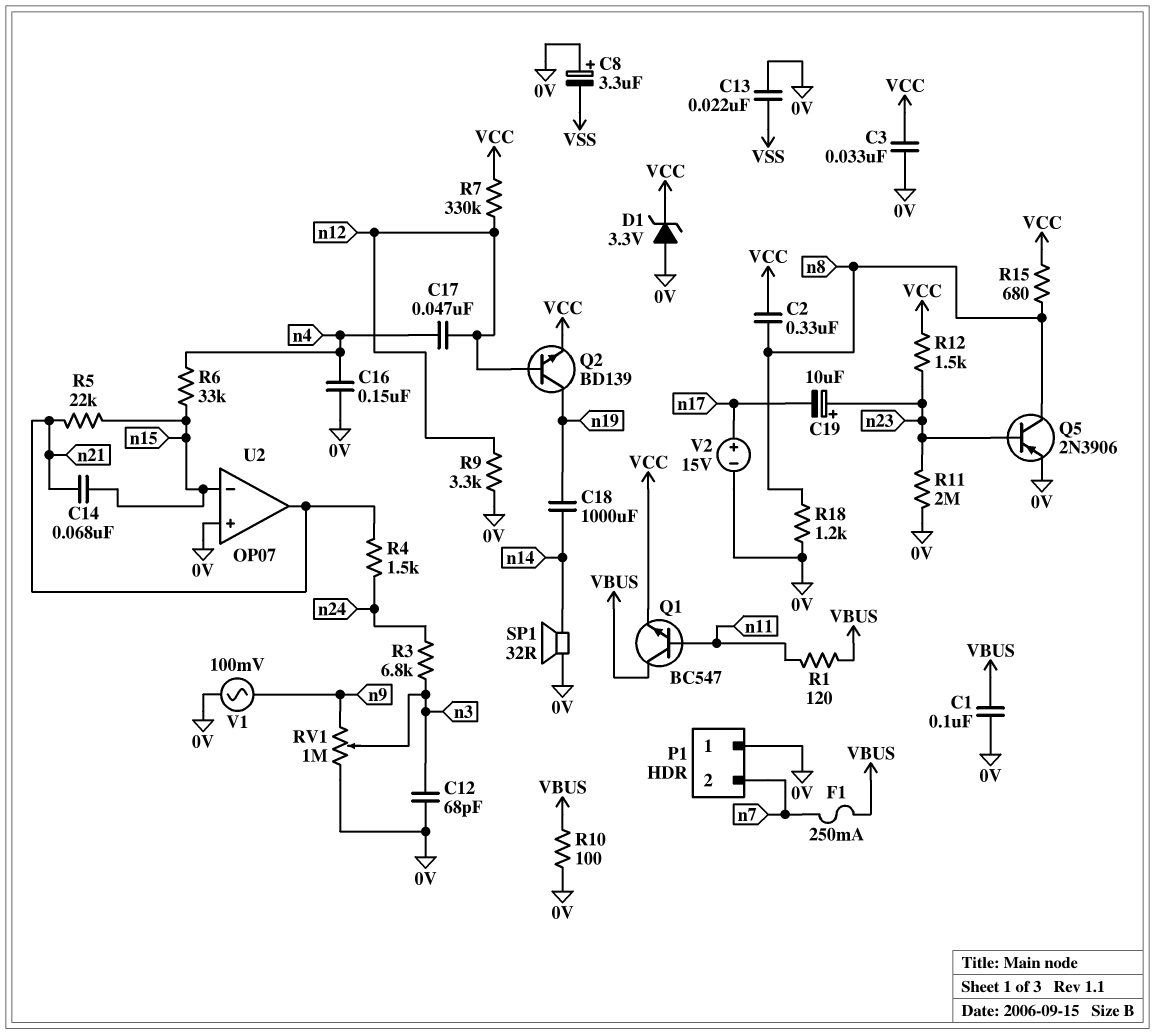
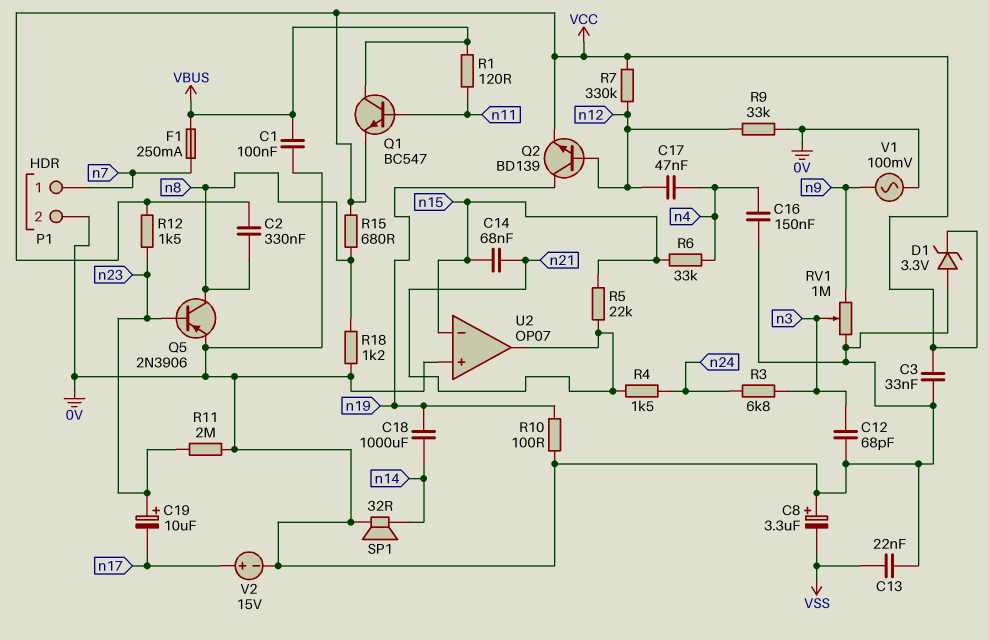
P1 pin 1: 0V -> n7
P1 pin 2: n7 -> 0V
R9: 3.3k (0V, n12) -> 33k (0V, n12)
R10: 100 (0V, VBUS) -> 100 (0V, n19)

